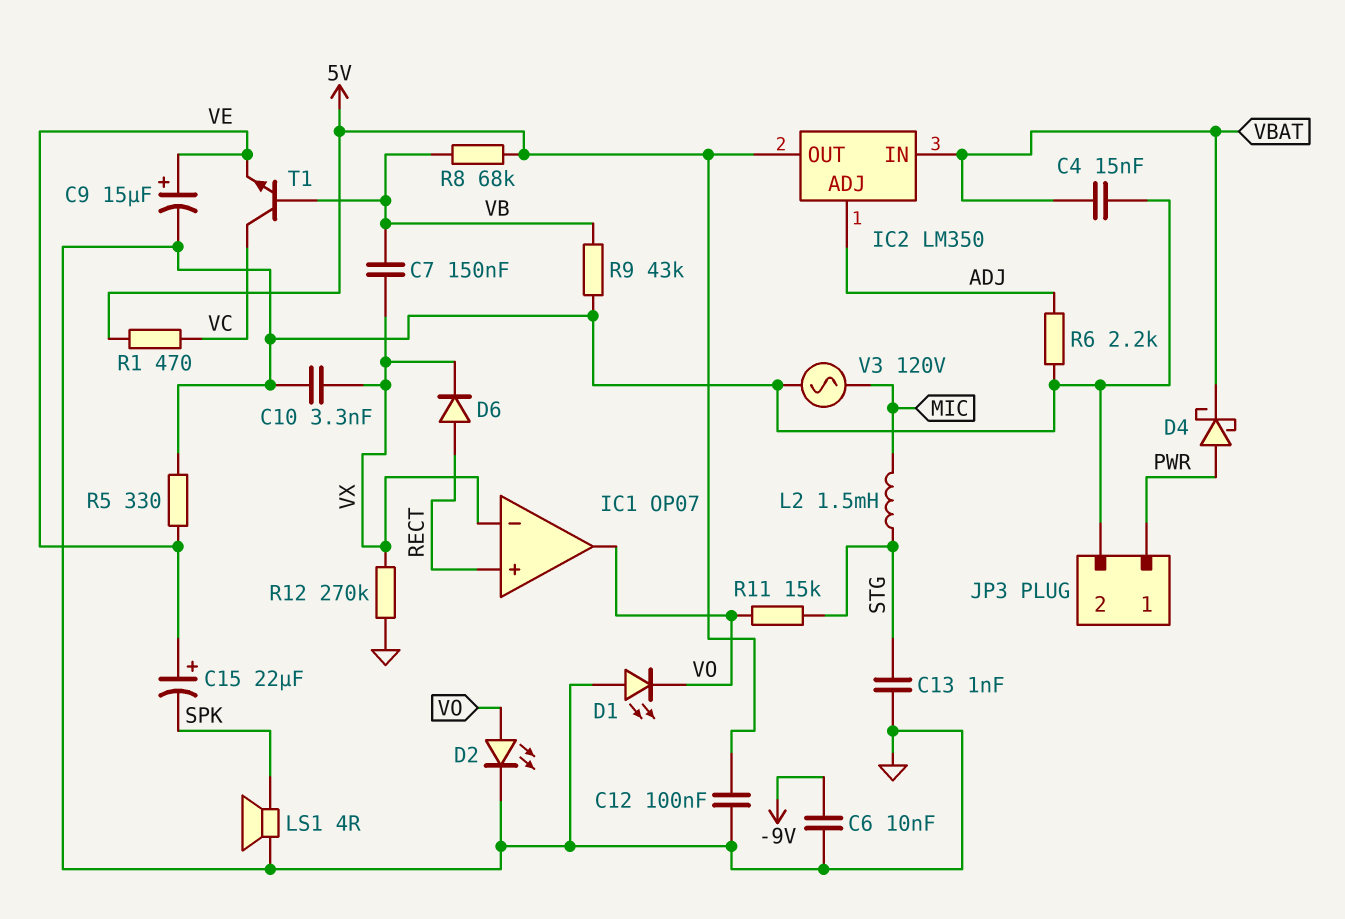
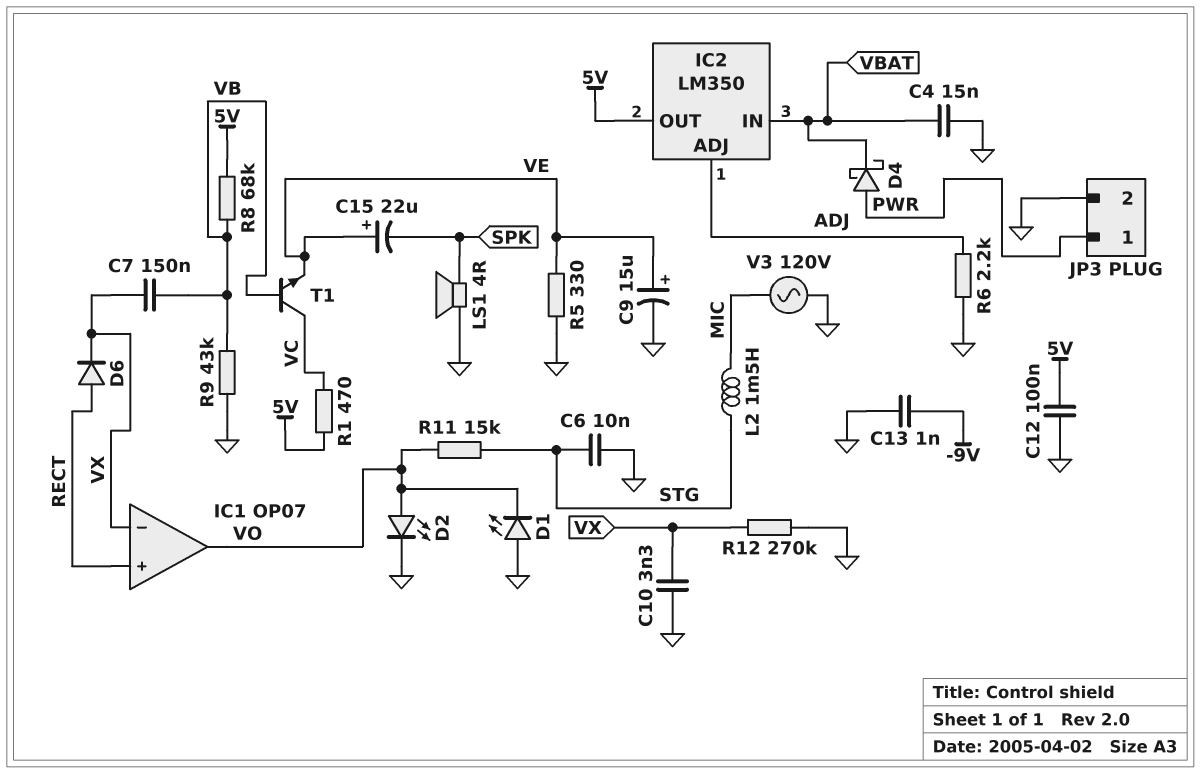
C6: 10nF (-9V, GND) -> 10nF (GND, STG)
C13: 1nF (GND, STG) -> 1nF (-9V, GND)

